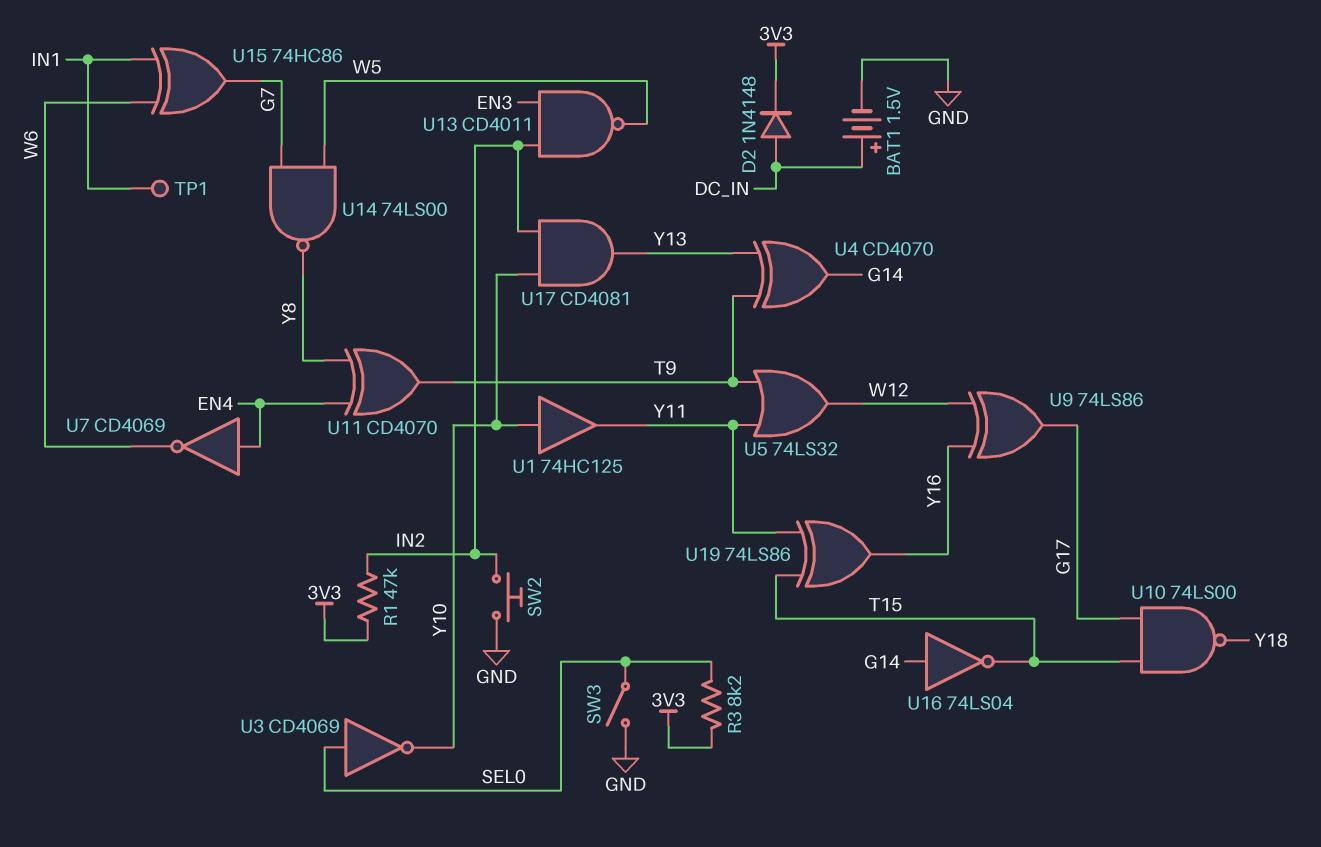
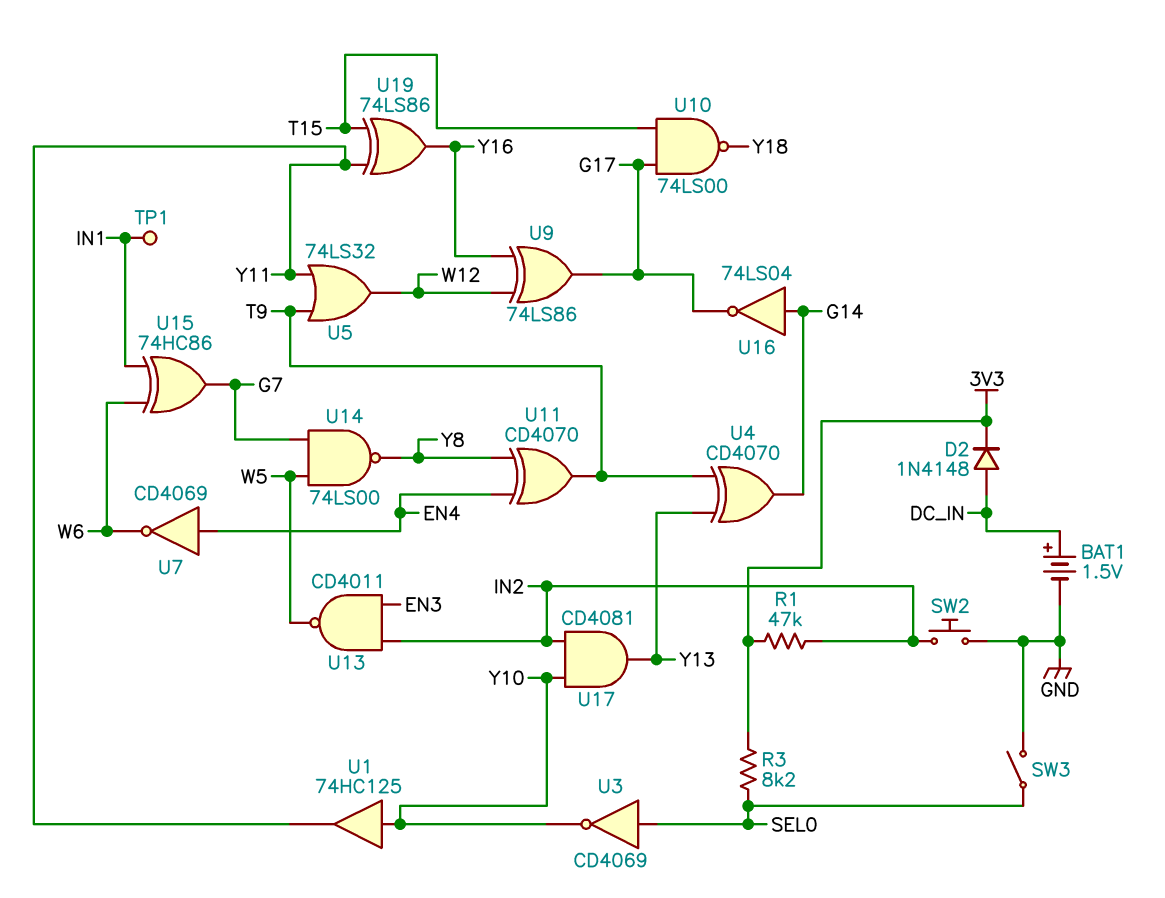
U16: NOT 74LS04 (in G14, out T15) -> NOT 74LS04 (in G14, out G17)

